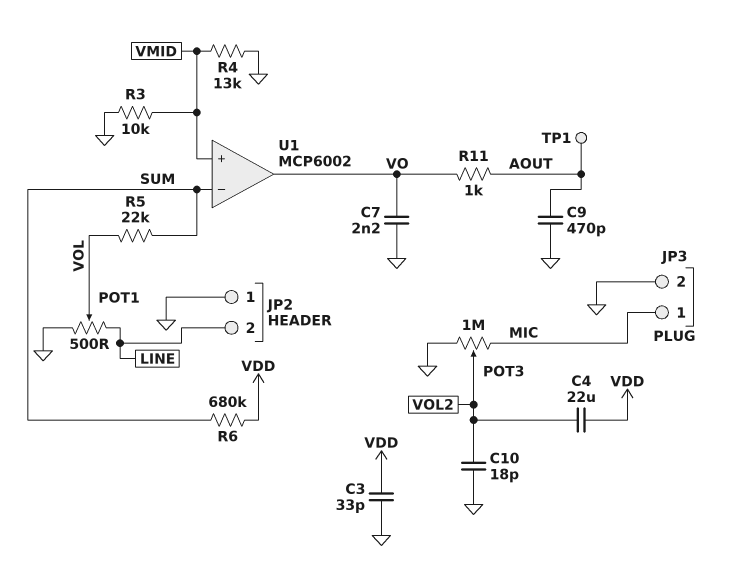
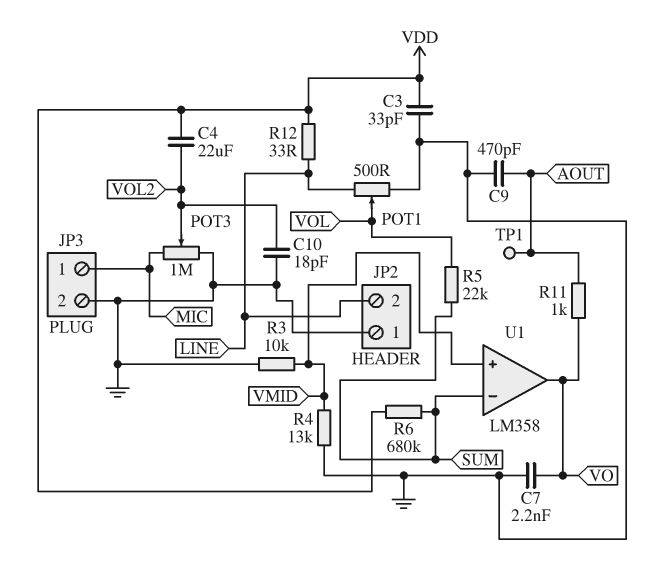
R12: none -> 33 (LINE, VDD)
U1: MCP6002 -> LM358

